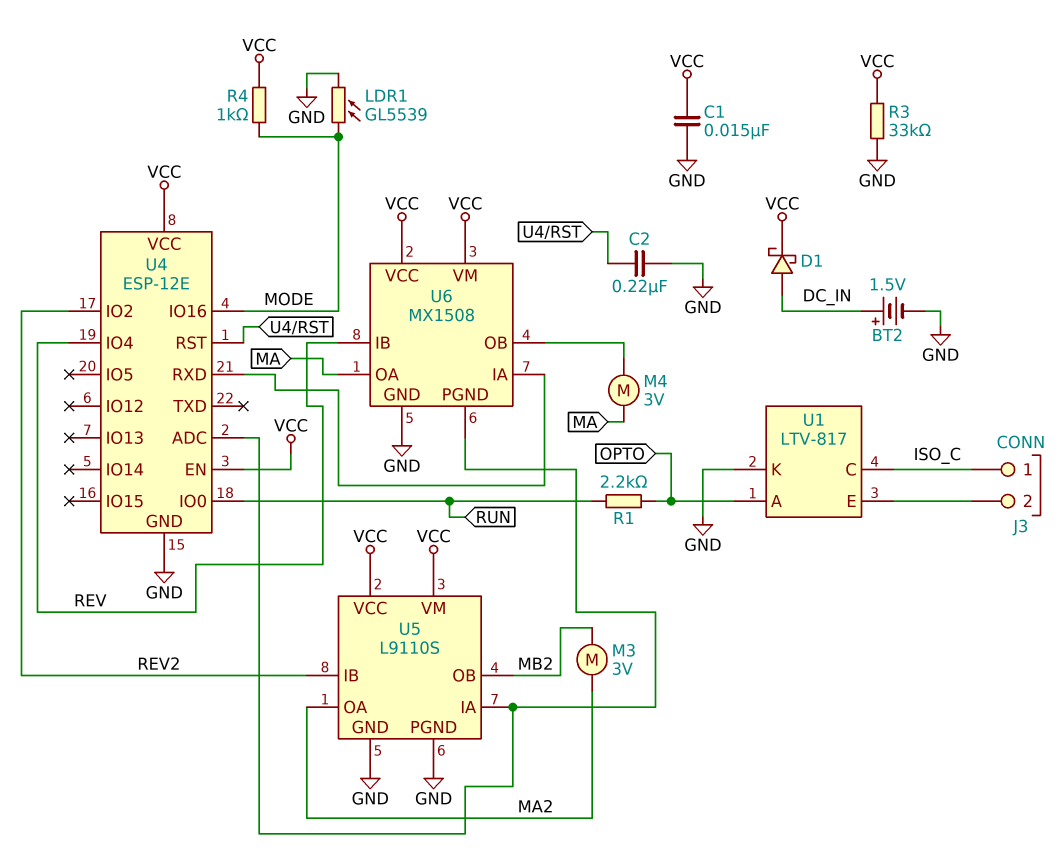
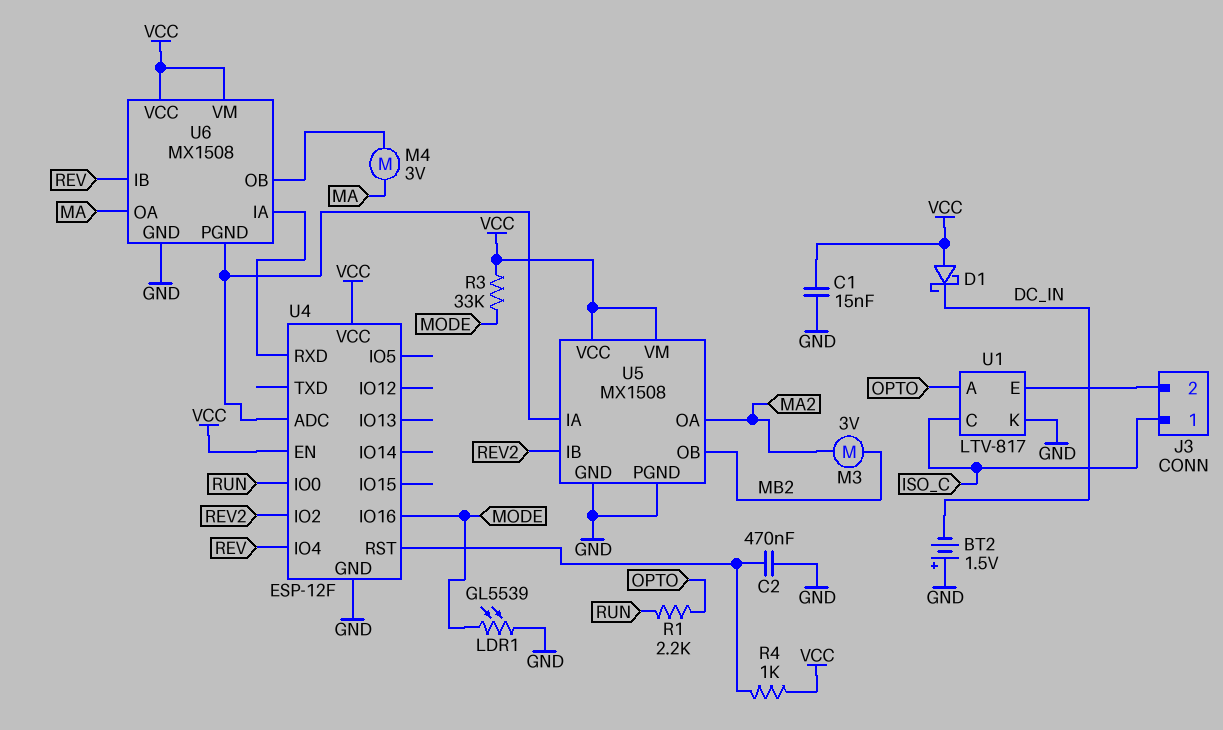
BT2: 1.5V (plus DC_IN, minus GND) -> 1.5V (plus GND, minus DC_IN)
C2: 220nF (GND, U4/RST) -> 470nF (GND, U4/RST)
D1: schottky (A DC_IN, K VCC) -> schottky (A VCC, K DC_IN)
R3: 33k (GND, VCC) -> 33k (MODE, VCC)
R4: 1k (MODE, VCC) -> 1k (U4/RST, VCC)
U4: ESP-12E -> ESP-12F
U5: L9110S -> MX1508

